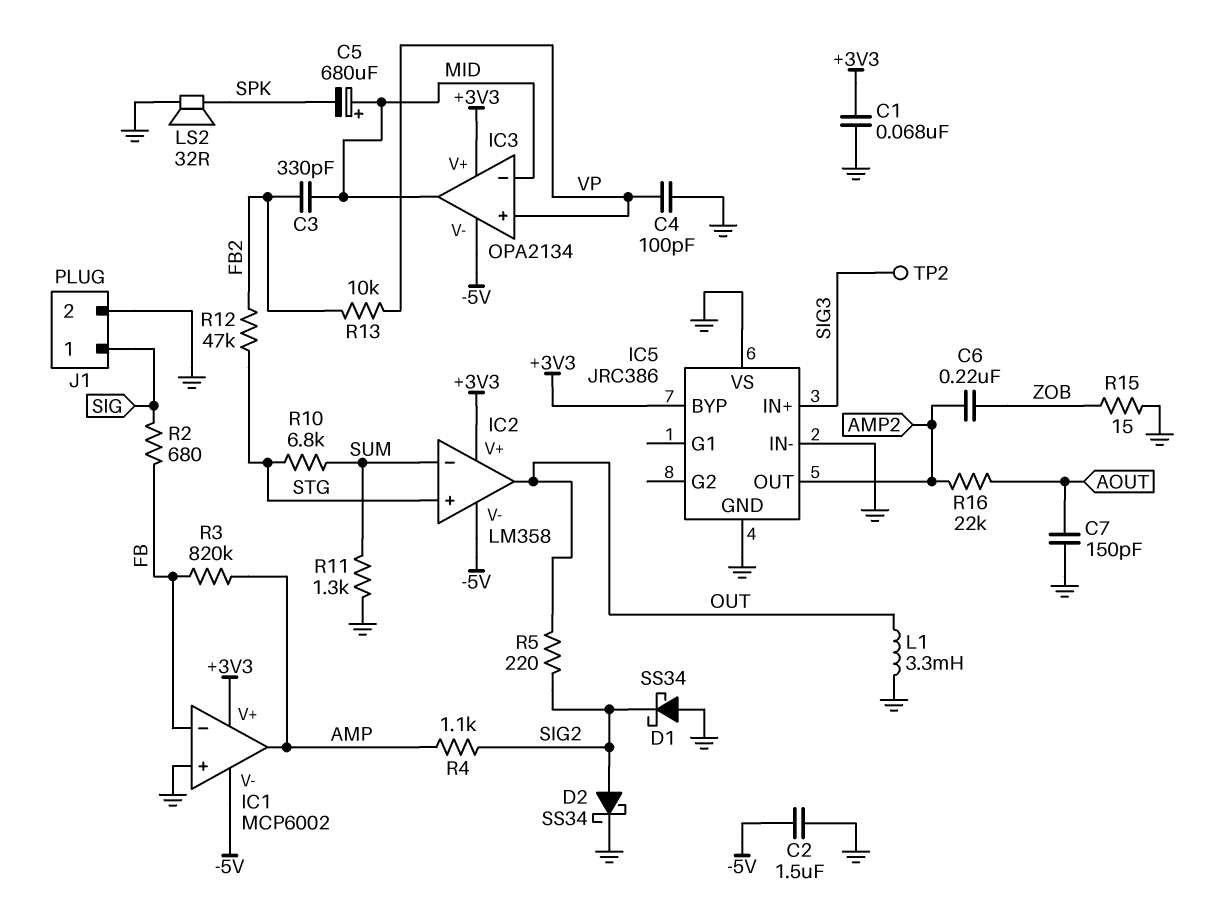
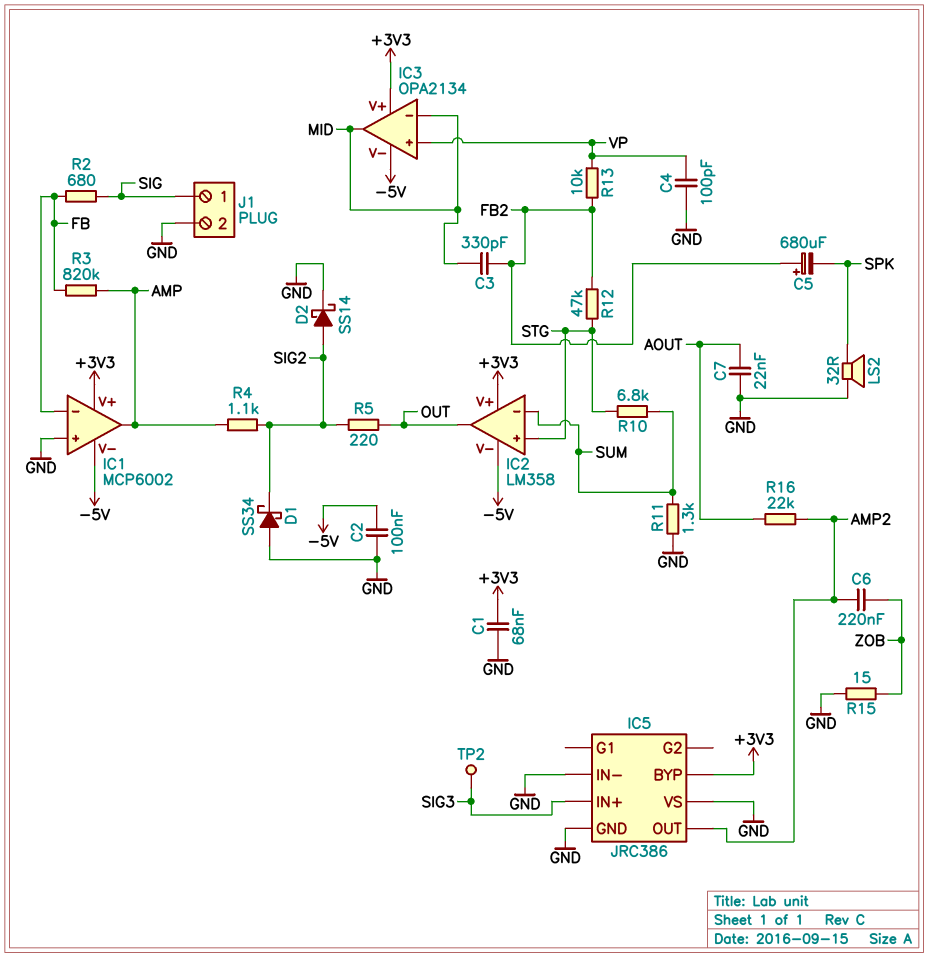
C2: 1.5uF (-5V, GND) -> 100nF (-5V, GND)
C5: 680uF (plus MID, minus SPK) -> 680uF (plus FB2, minus SPK)
C7: 150pF (AOUT, GND) -> 22nF (AOUT, GND)
D2: schottky SS34 (A SIG2, K GND) -> schottky SS14 (A SIG2, K GND)
L1: 3.3mH (GND, OUT) -> none

